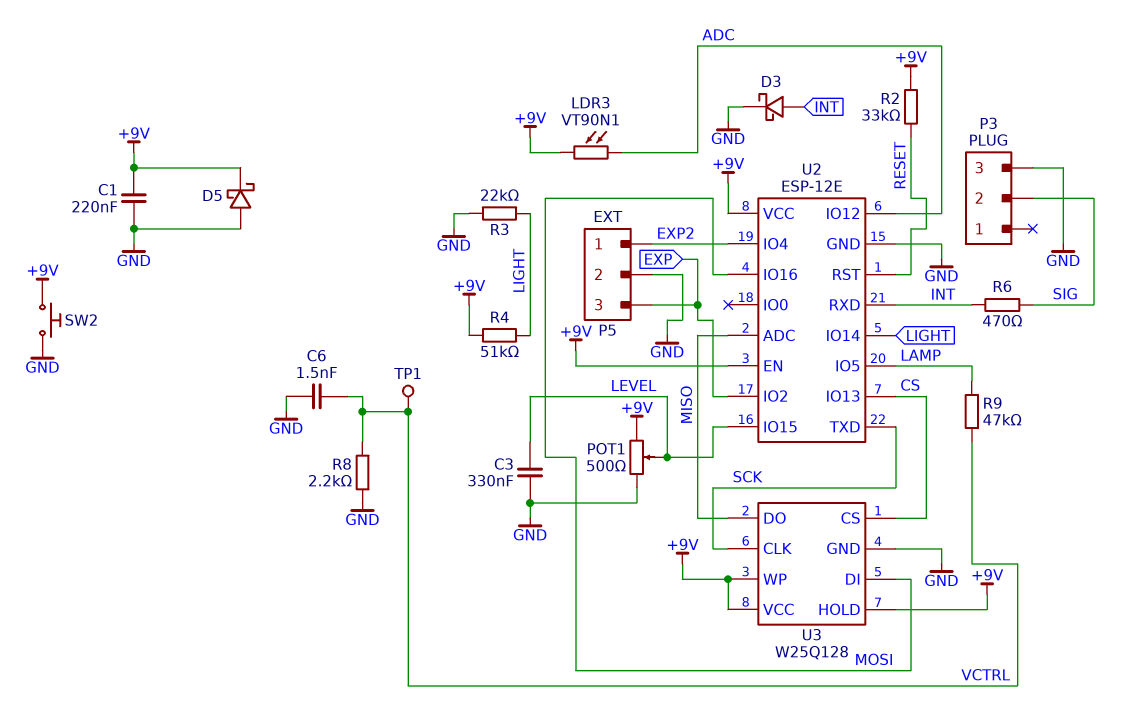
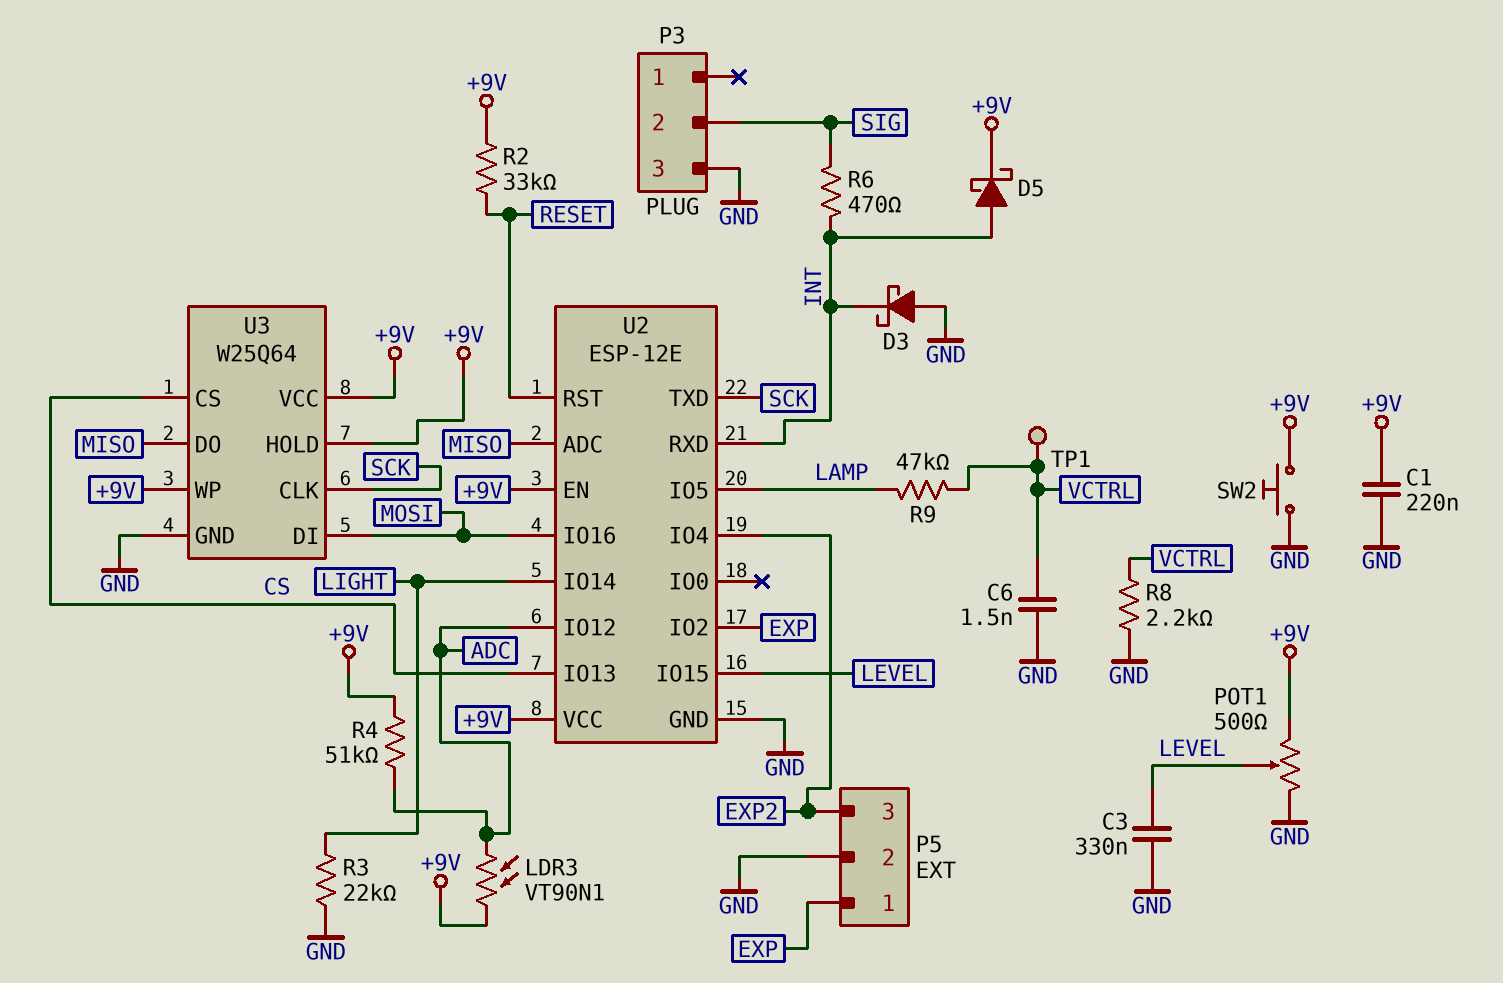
D3: schottky (A INT, K GND) -> schottky (A GND, K INT)
D5: schottky (A GND, K +9V) -> schottky (A INT, K +9V)
P5 pin 1: EXP2 -> EXP
P5 pin 3: EXP -> EXP2
R4: 51k (+9V, LIGHT) -> 51k (+9V, ADC)
U3: W25Q128 -> W25Q64

